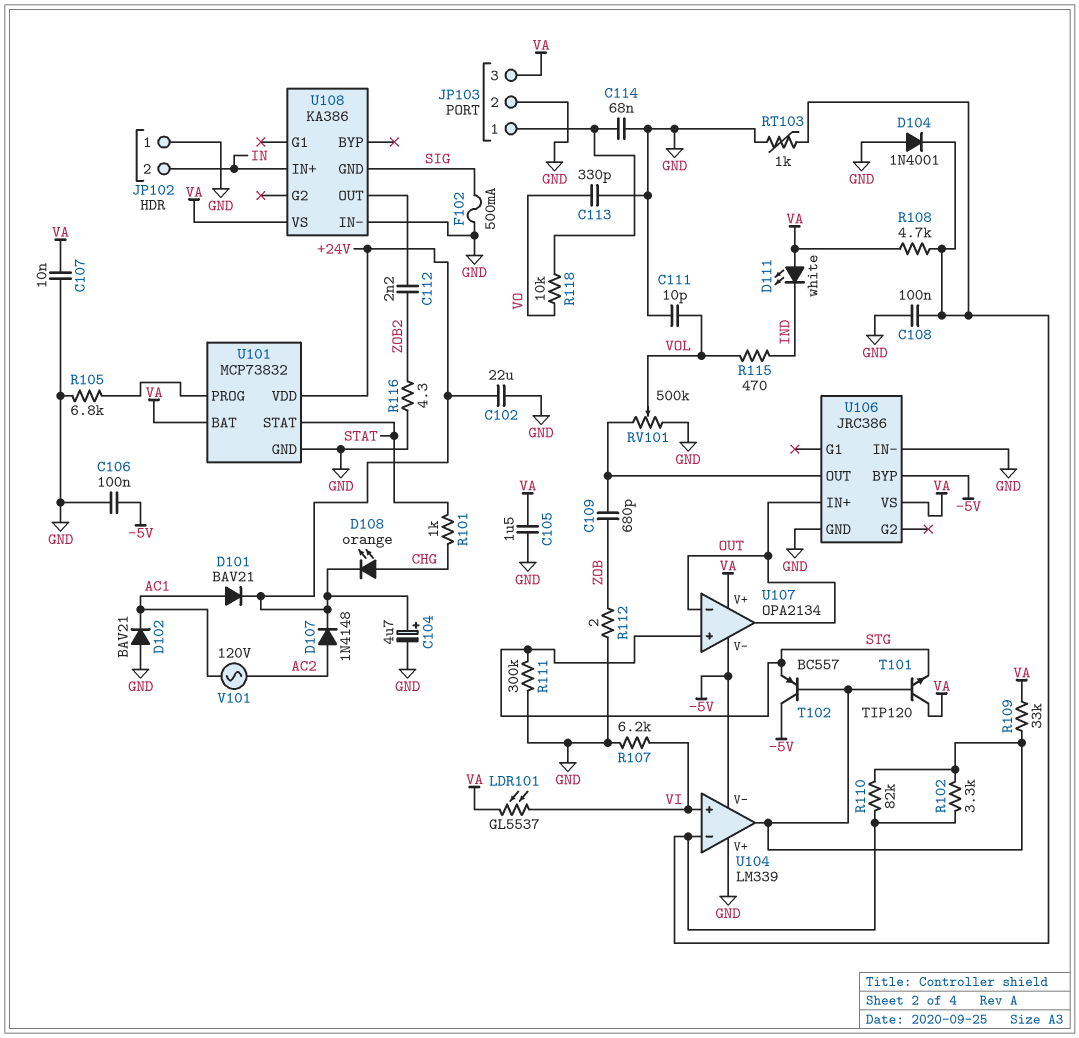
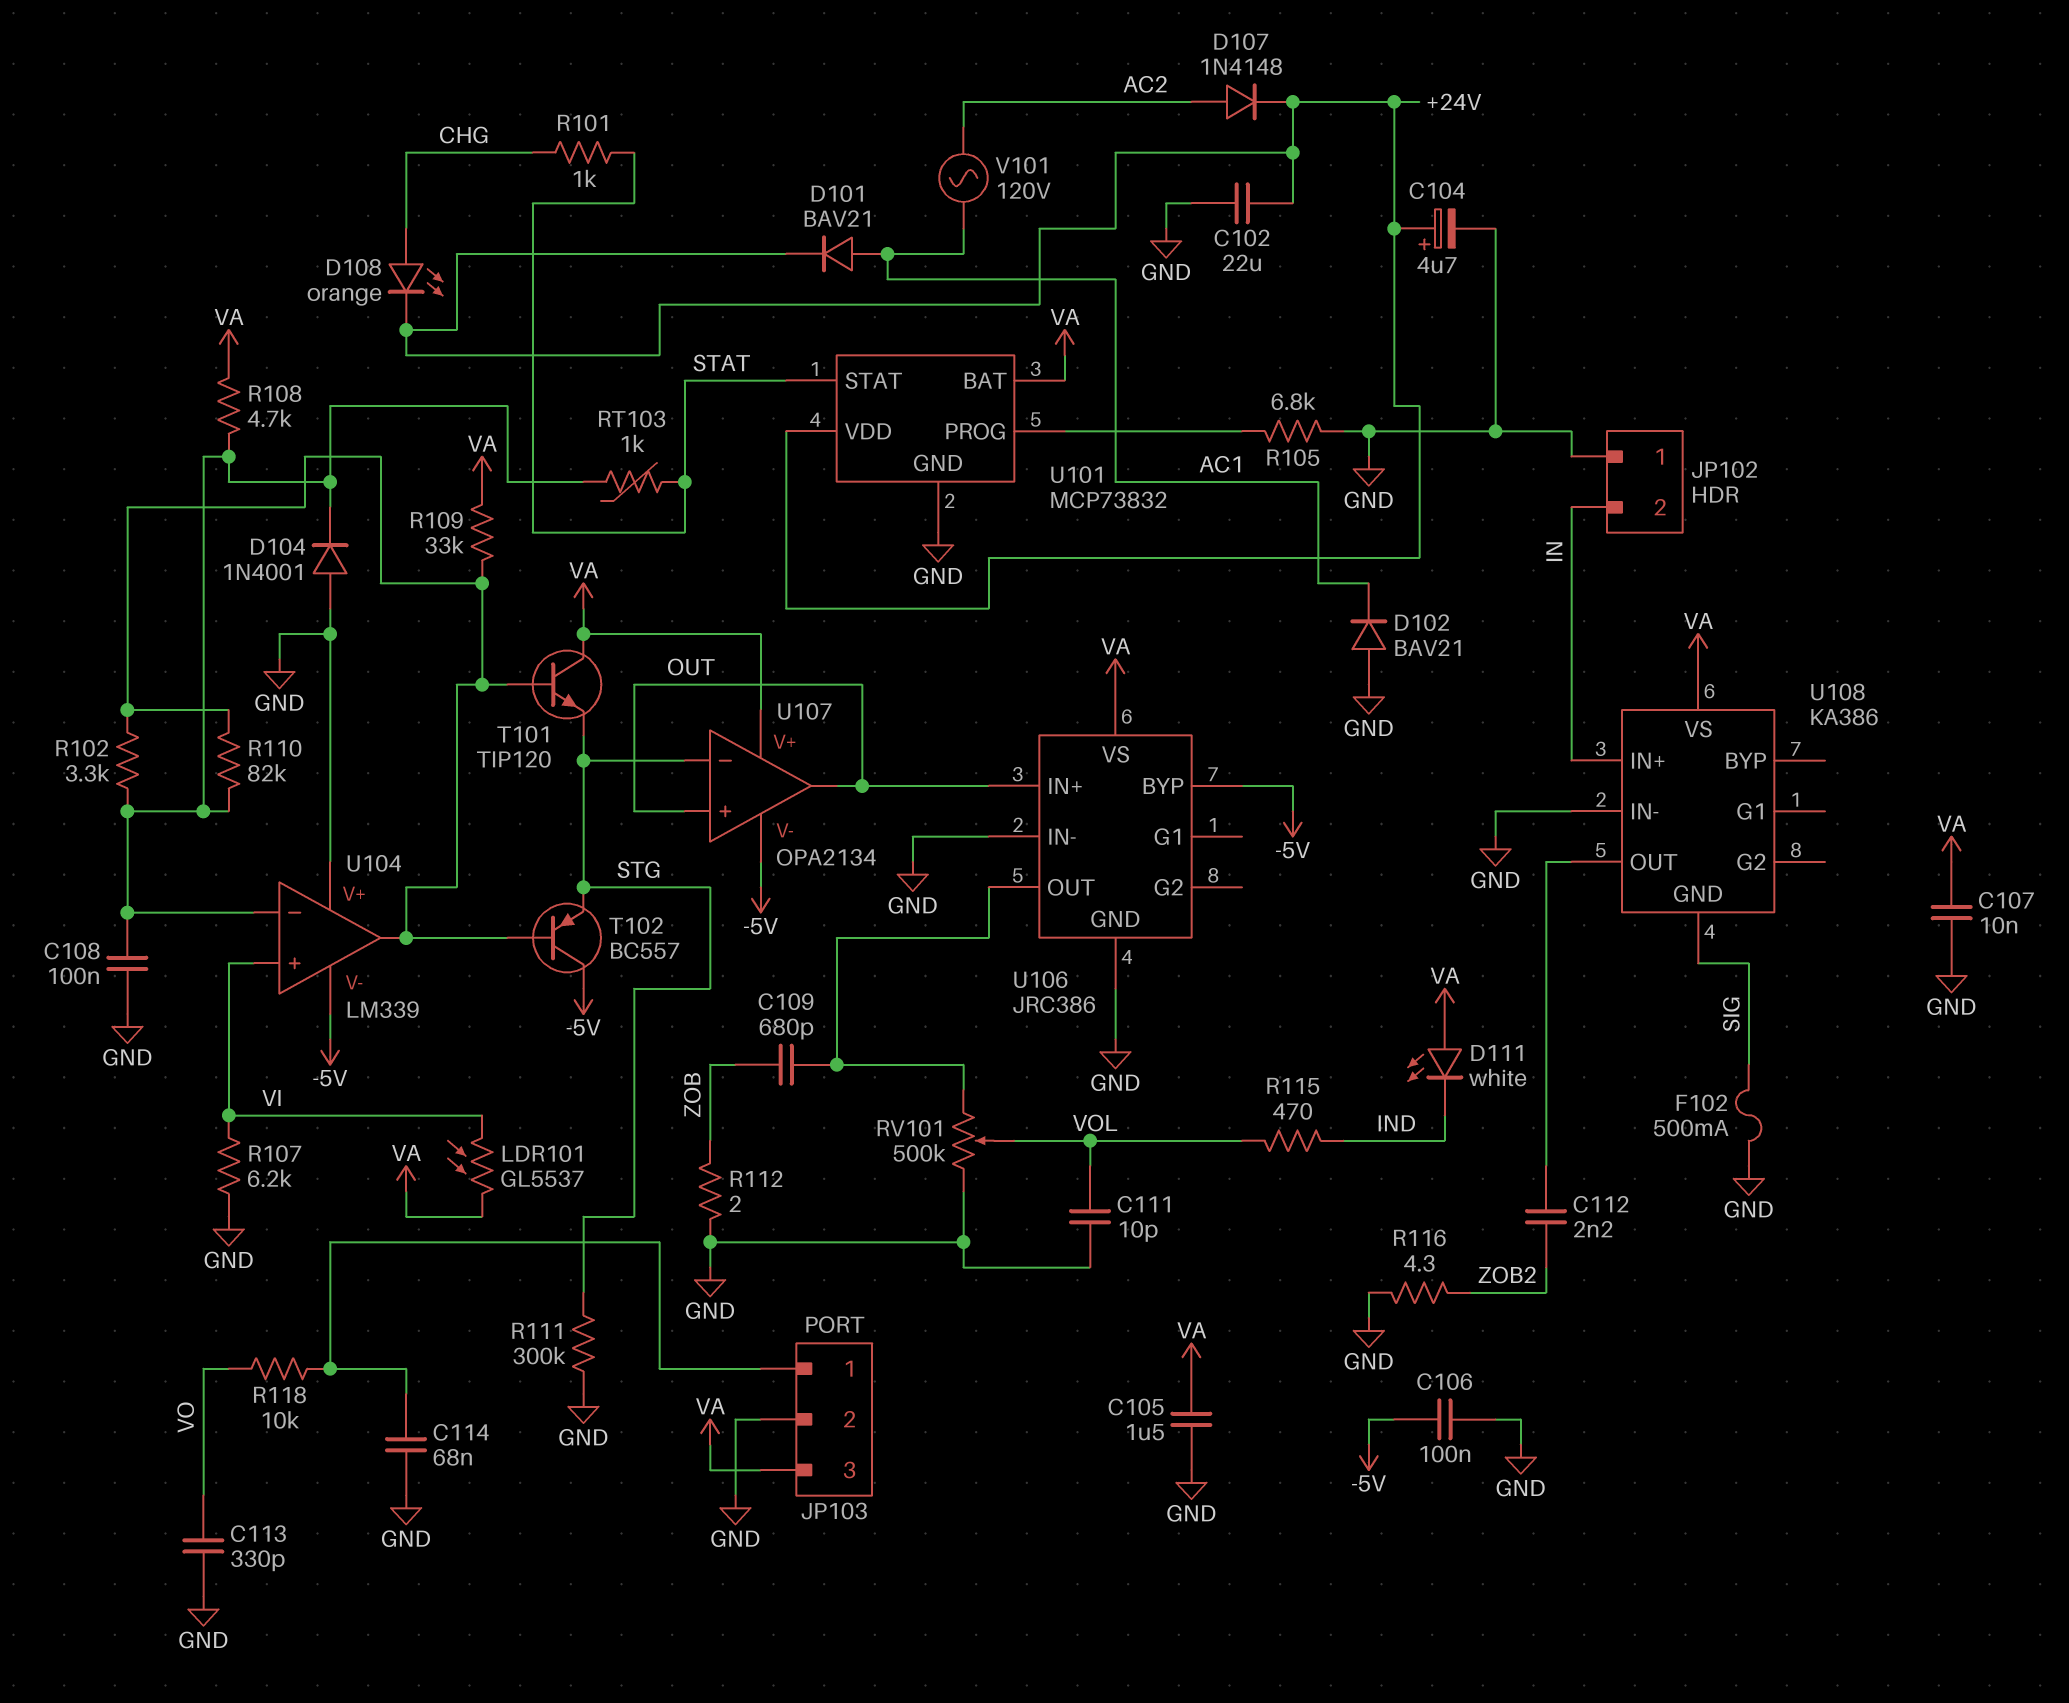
RT103: 1k (GND, U104/in-) -> 1k (STAT, U104/in-)
U107 pin in+: STG -> OUT
U107 pin in-: OUT -> STG

